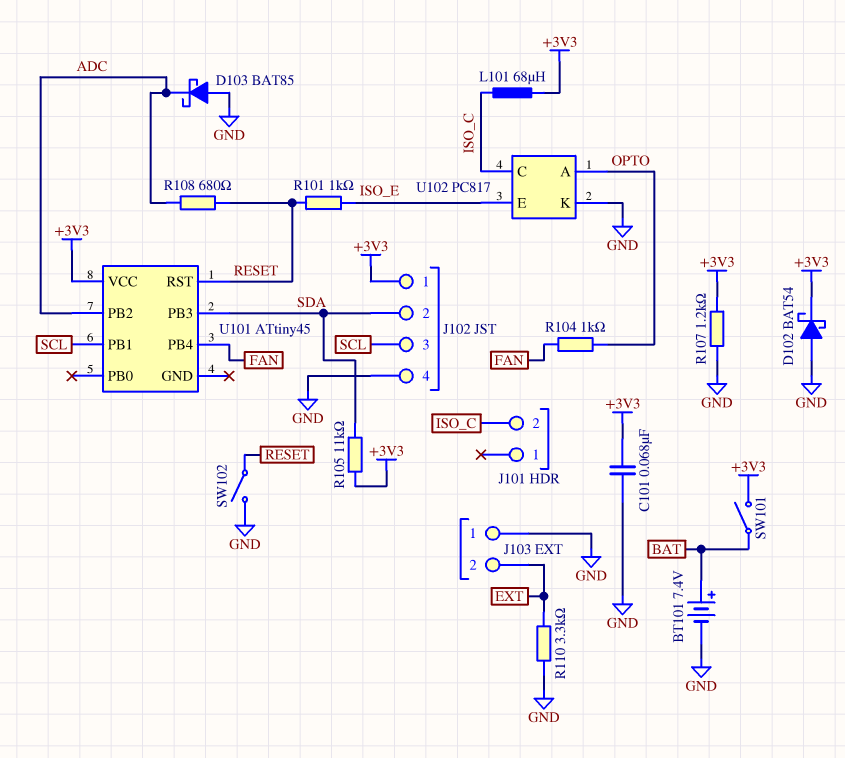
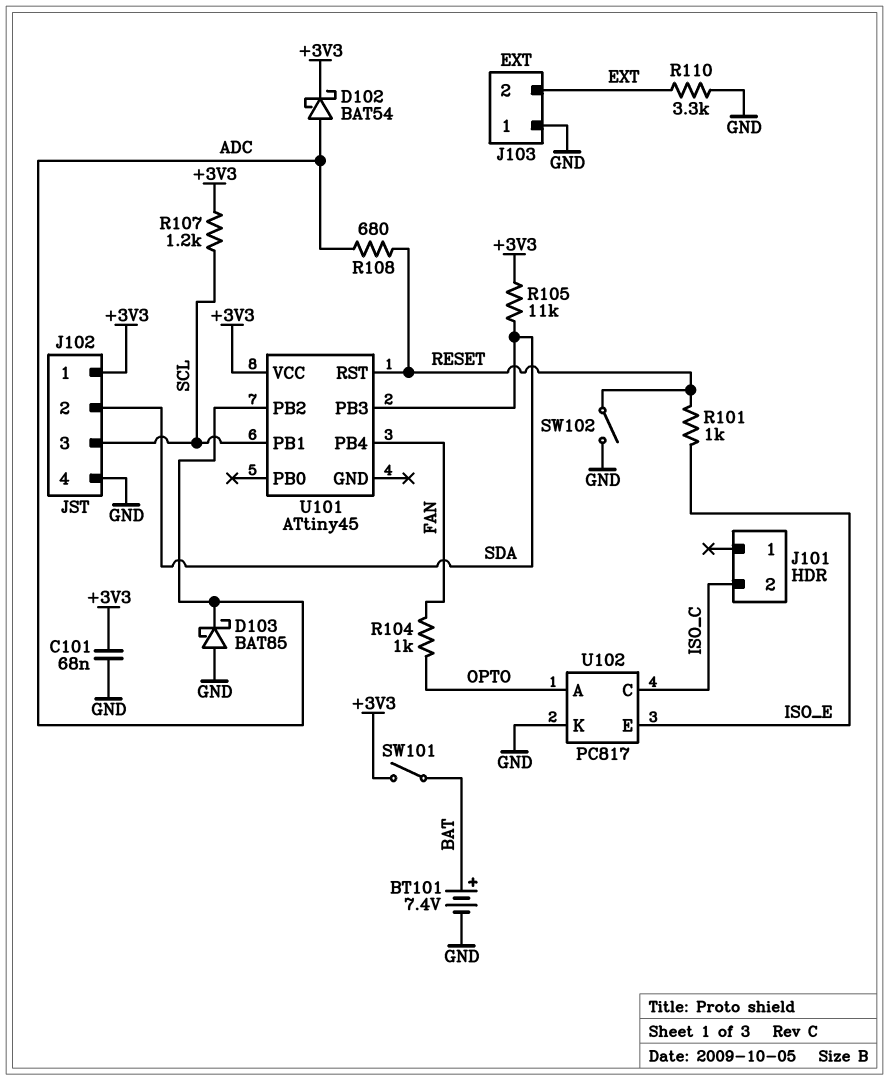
D102: schottky BAT54 (A GND, K +3V3) -> schottky BAT54 (A ADC, K +3V3)
L101: 68uH (+3V3, ISO_C) -> none
R107: 1.2k (+3V3, GND) -> 1.2k (+3V3, SCL)

